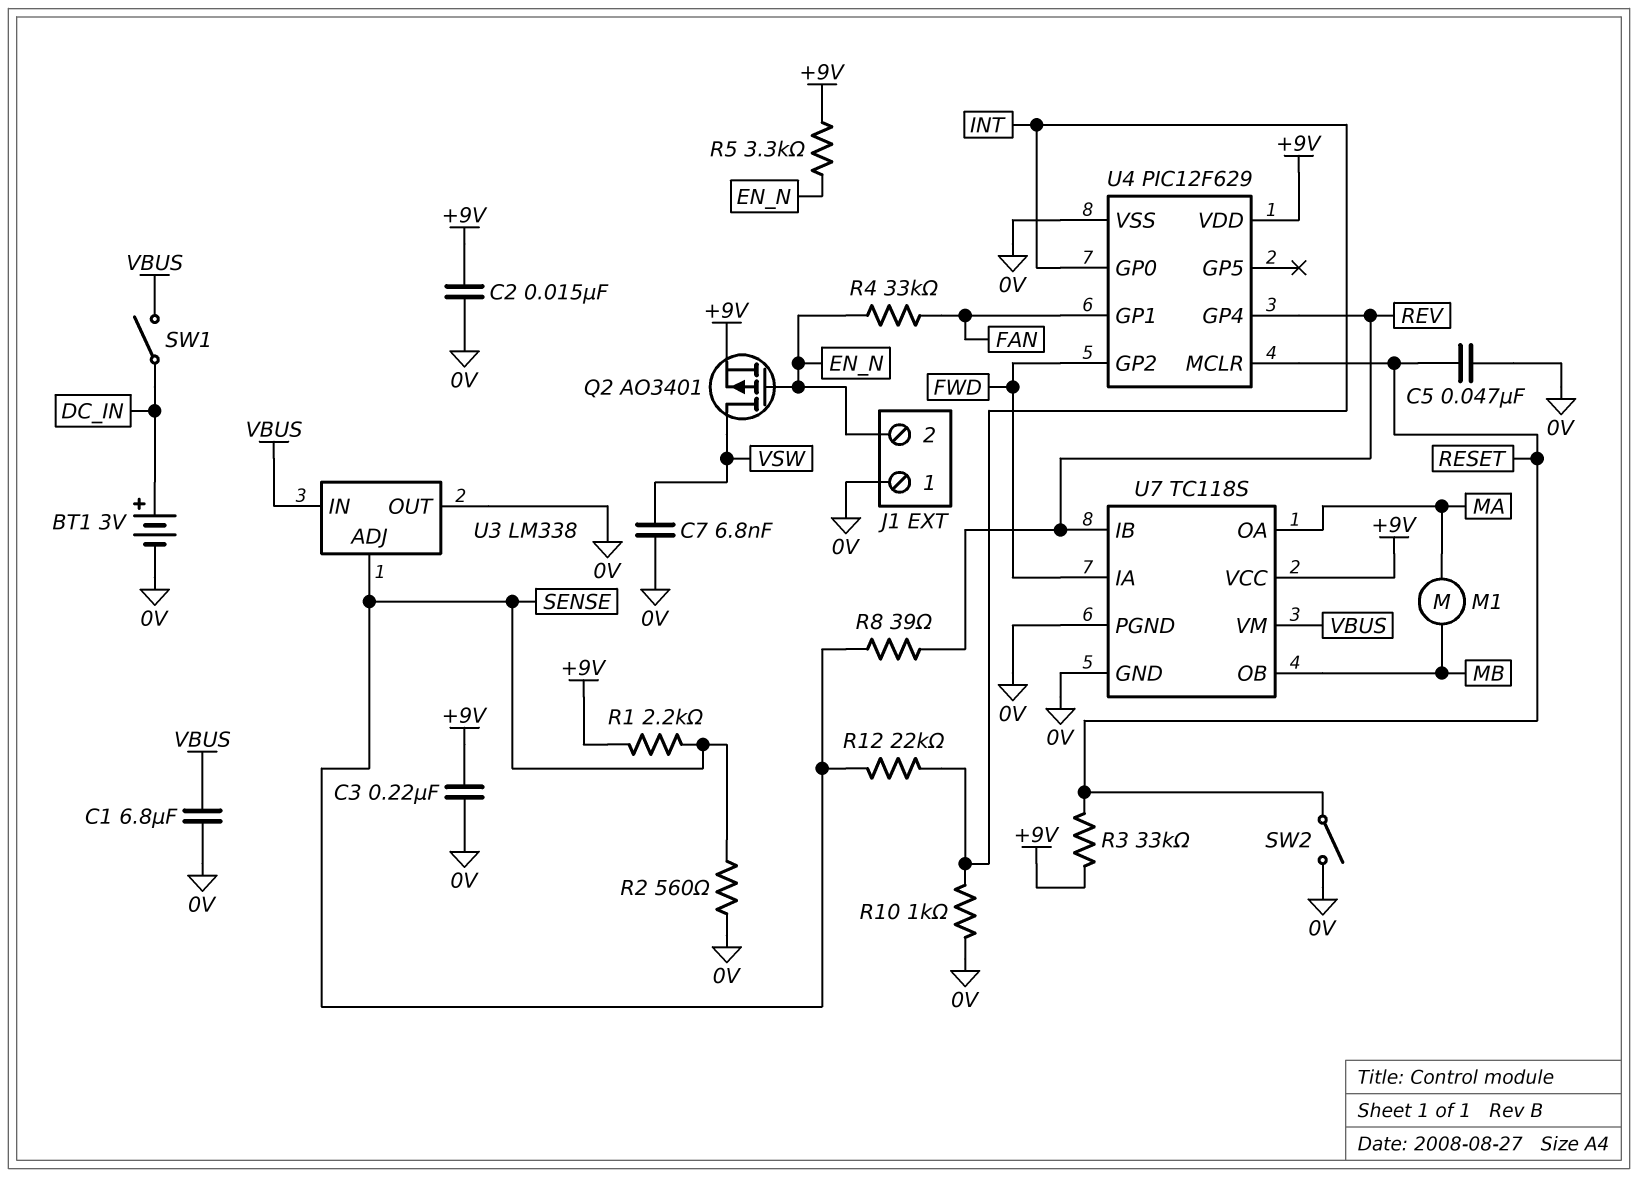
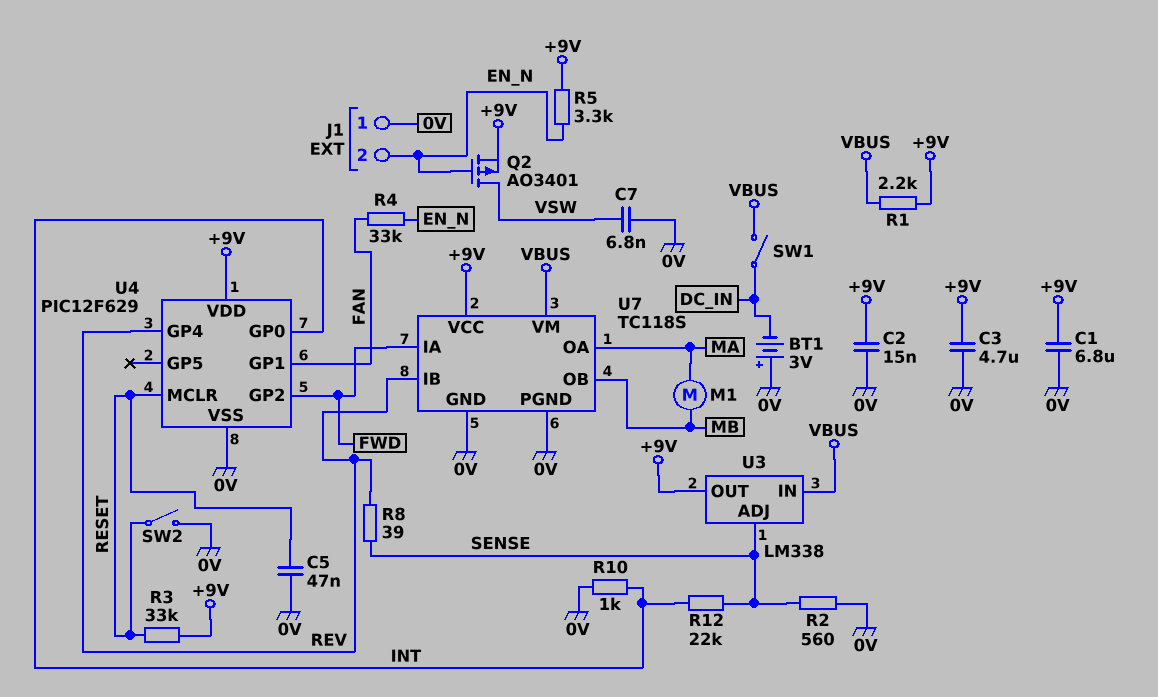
BT1: 3V (plus DC_IN, minus 0V) -> 3V (plus 0V, minus DC_IN)
C1: 6.8uF (0V, VBUS) -> 6.8uF (+9V, 0V)
C3: 220nF (+9V, 0V) -> 4.7uF (+9V, 0V)
R1: 2.2k (+9V, SENSE) -> 2.2k (+9V, VBUS)
U3 pin OUT: 0V -> +9V

